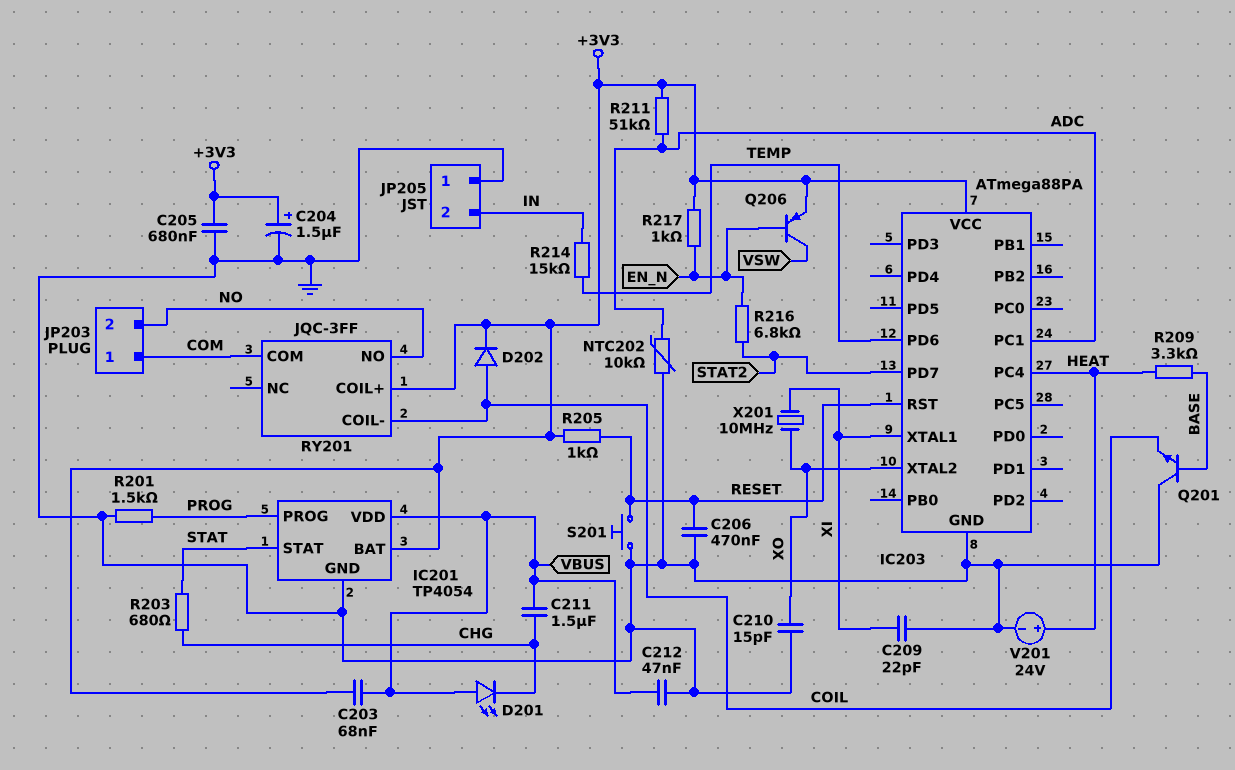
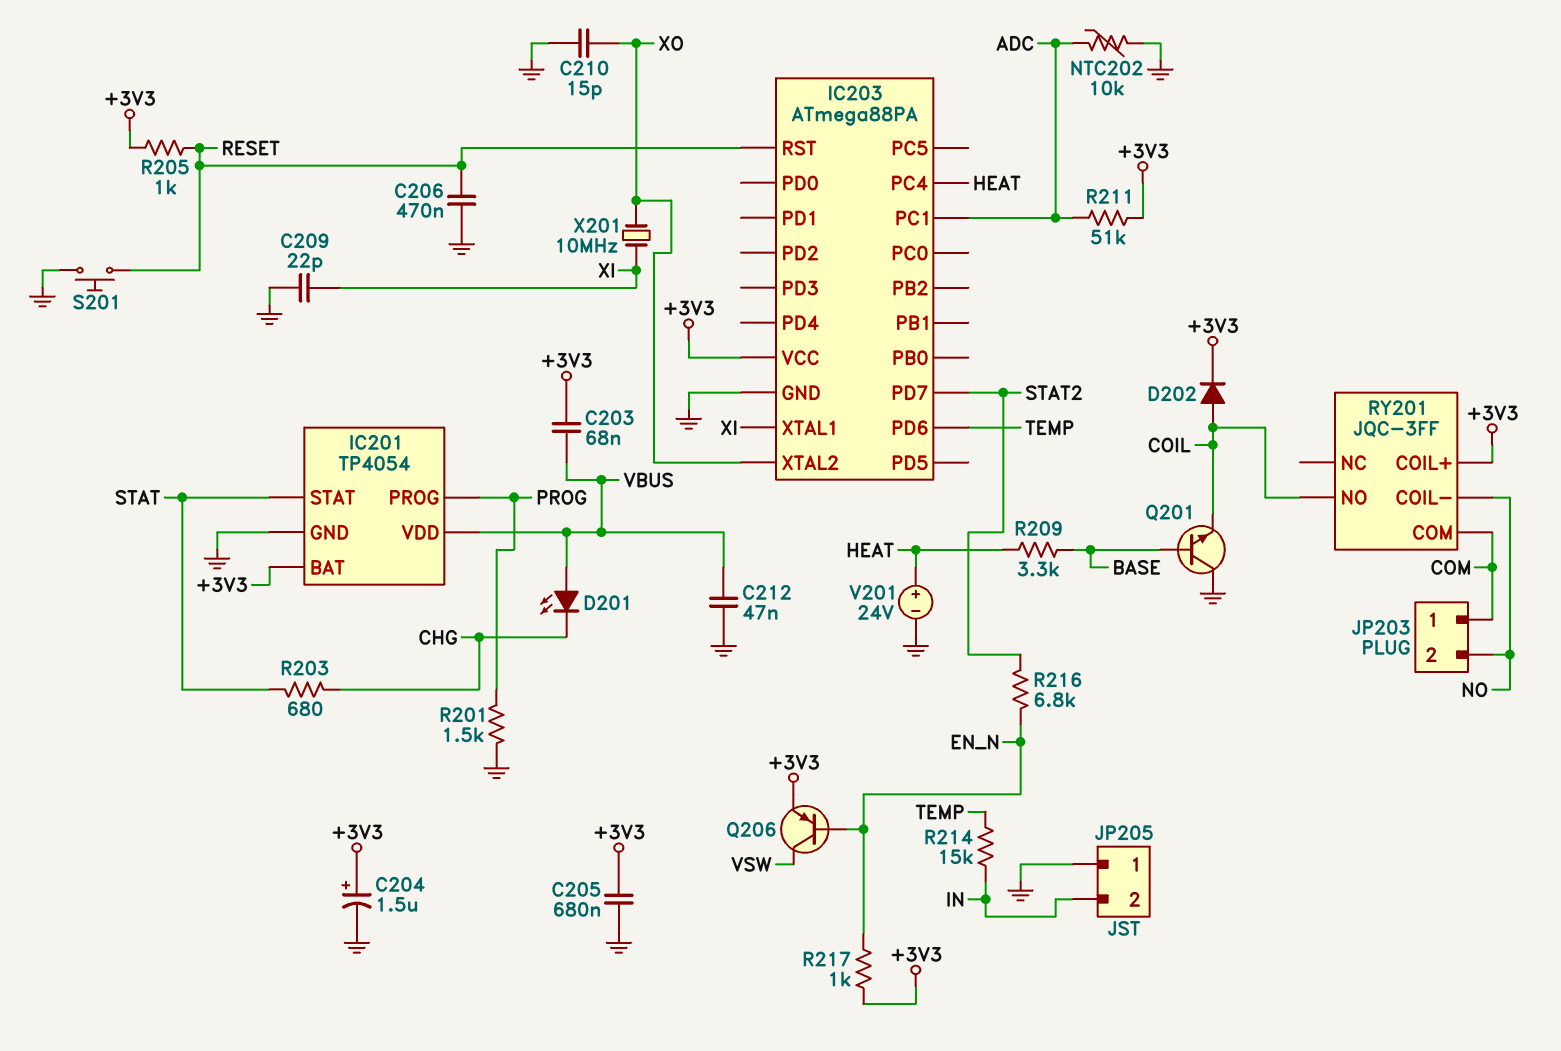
C211: 1.5uF (CHG, VBUS) -> none
RY201 pin COIL-: COIL -> NO
RY201 pin NO: NO -> COIL

